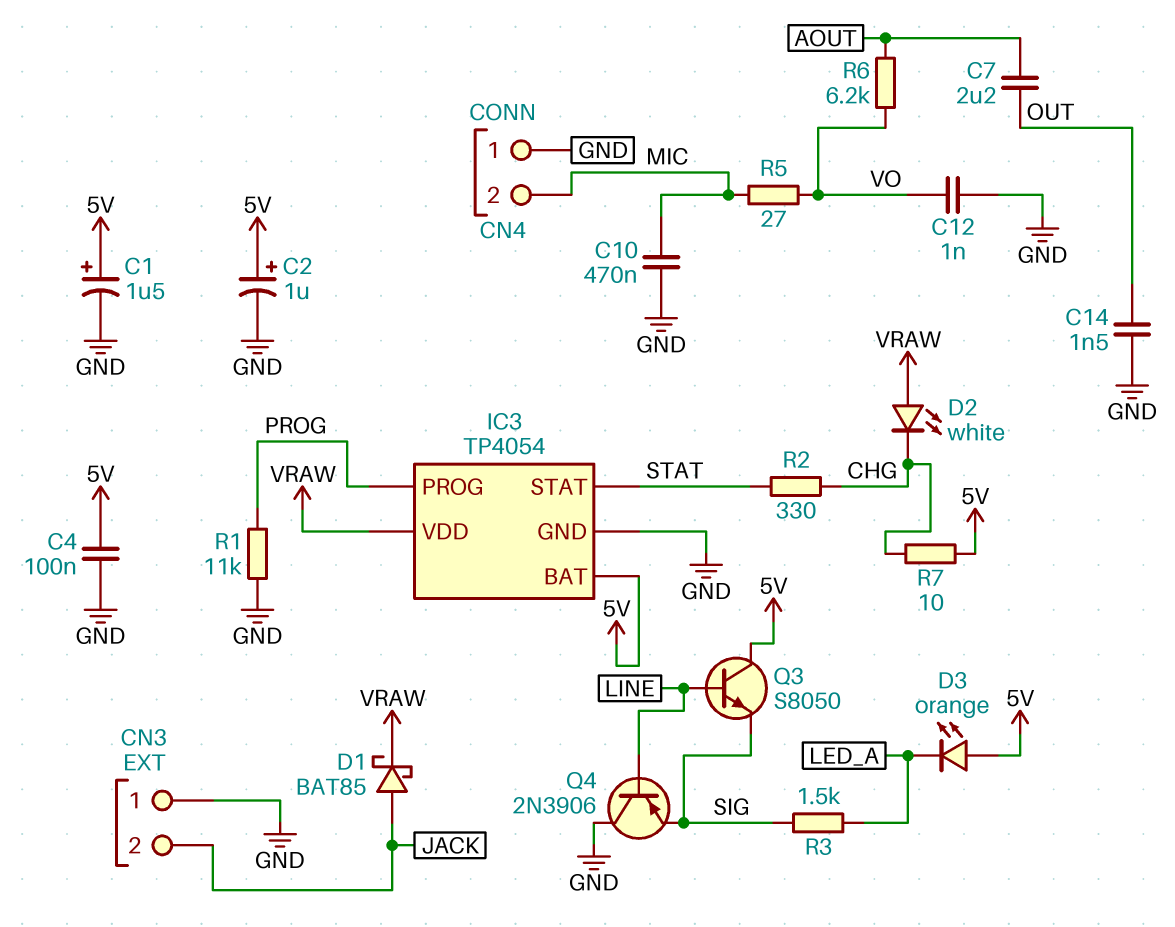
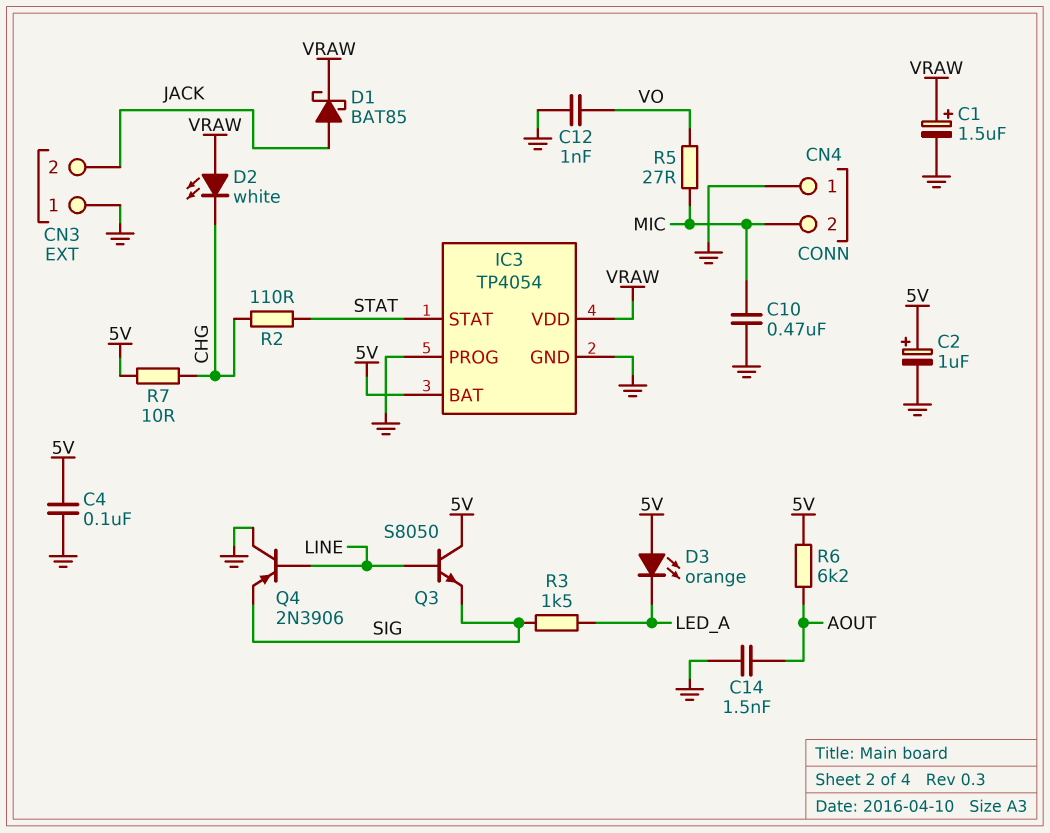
C1: 1.5uF (plus 5V, minus GND) -> 1.5uF (plus VRAW, minus GND)
C7: 2.2uF (AOUT, OUT) -> none
C14: 1.5nF (GND, OUT) -> 1.5nF (AOUT, GND)
IC3 pin PROG: PROG -> GND
R1: 11k (GND, PROG) -> none
R2: 330 (CHG, STAT) -> 110 (CHG, STAT)
R6: 6.2k (AOUT, VO) -> 6.2k (5V, AOUT)

